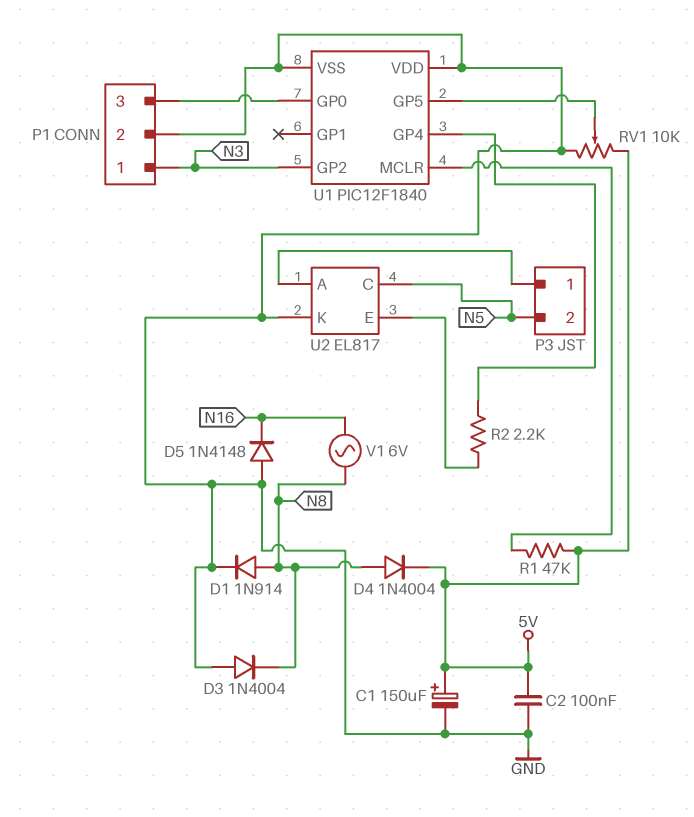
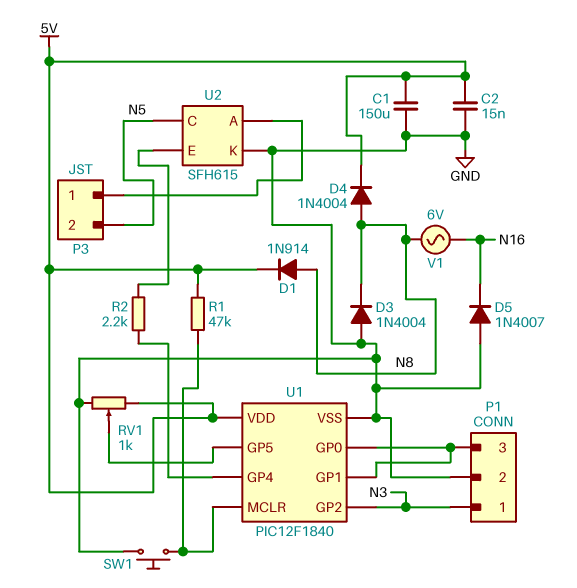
C1: 150uF (plus 5V, minus GND) -> 150uF (5V, GND)
C2: 100nF (5V, GND) -> 15nF (5V, GND)
D1: diode 1N914 (A N8, K GND) -> diode 1N914 (A N8, K 5V)
D5: diode 1N4148 (A GND, K N16) -> diode 1N4007 (A GND, K N16)
RV1: 10k (5V, GND, wiper U1/GP5) -> 1k (5V, GND, wiper U1/GP5)
SW1: none -> button (GND, U1/MCLR)
U1 pin GP1: none -> P1/3
U1 pin VDD: GND -> 5V
U2: EL817 -> SFH615

